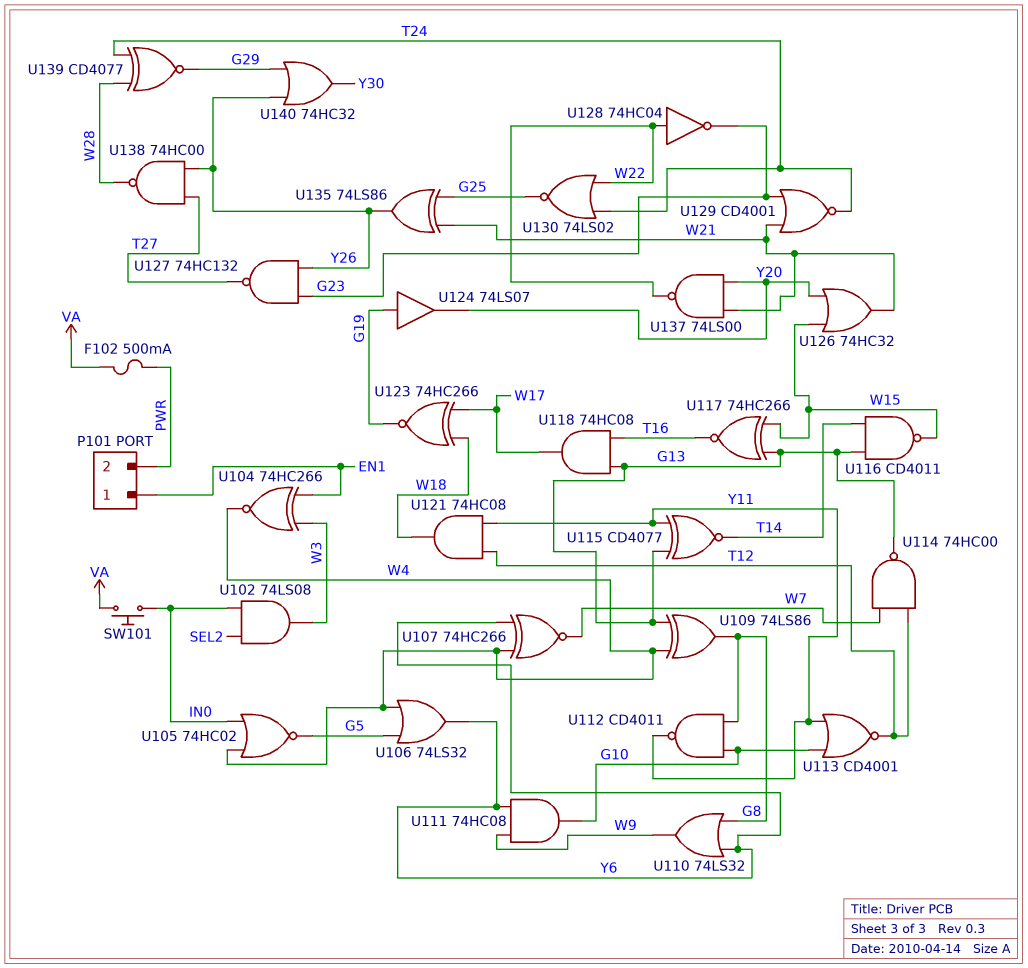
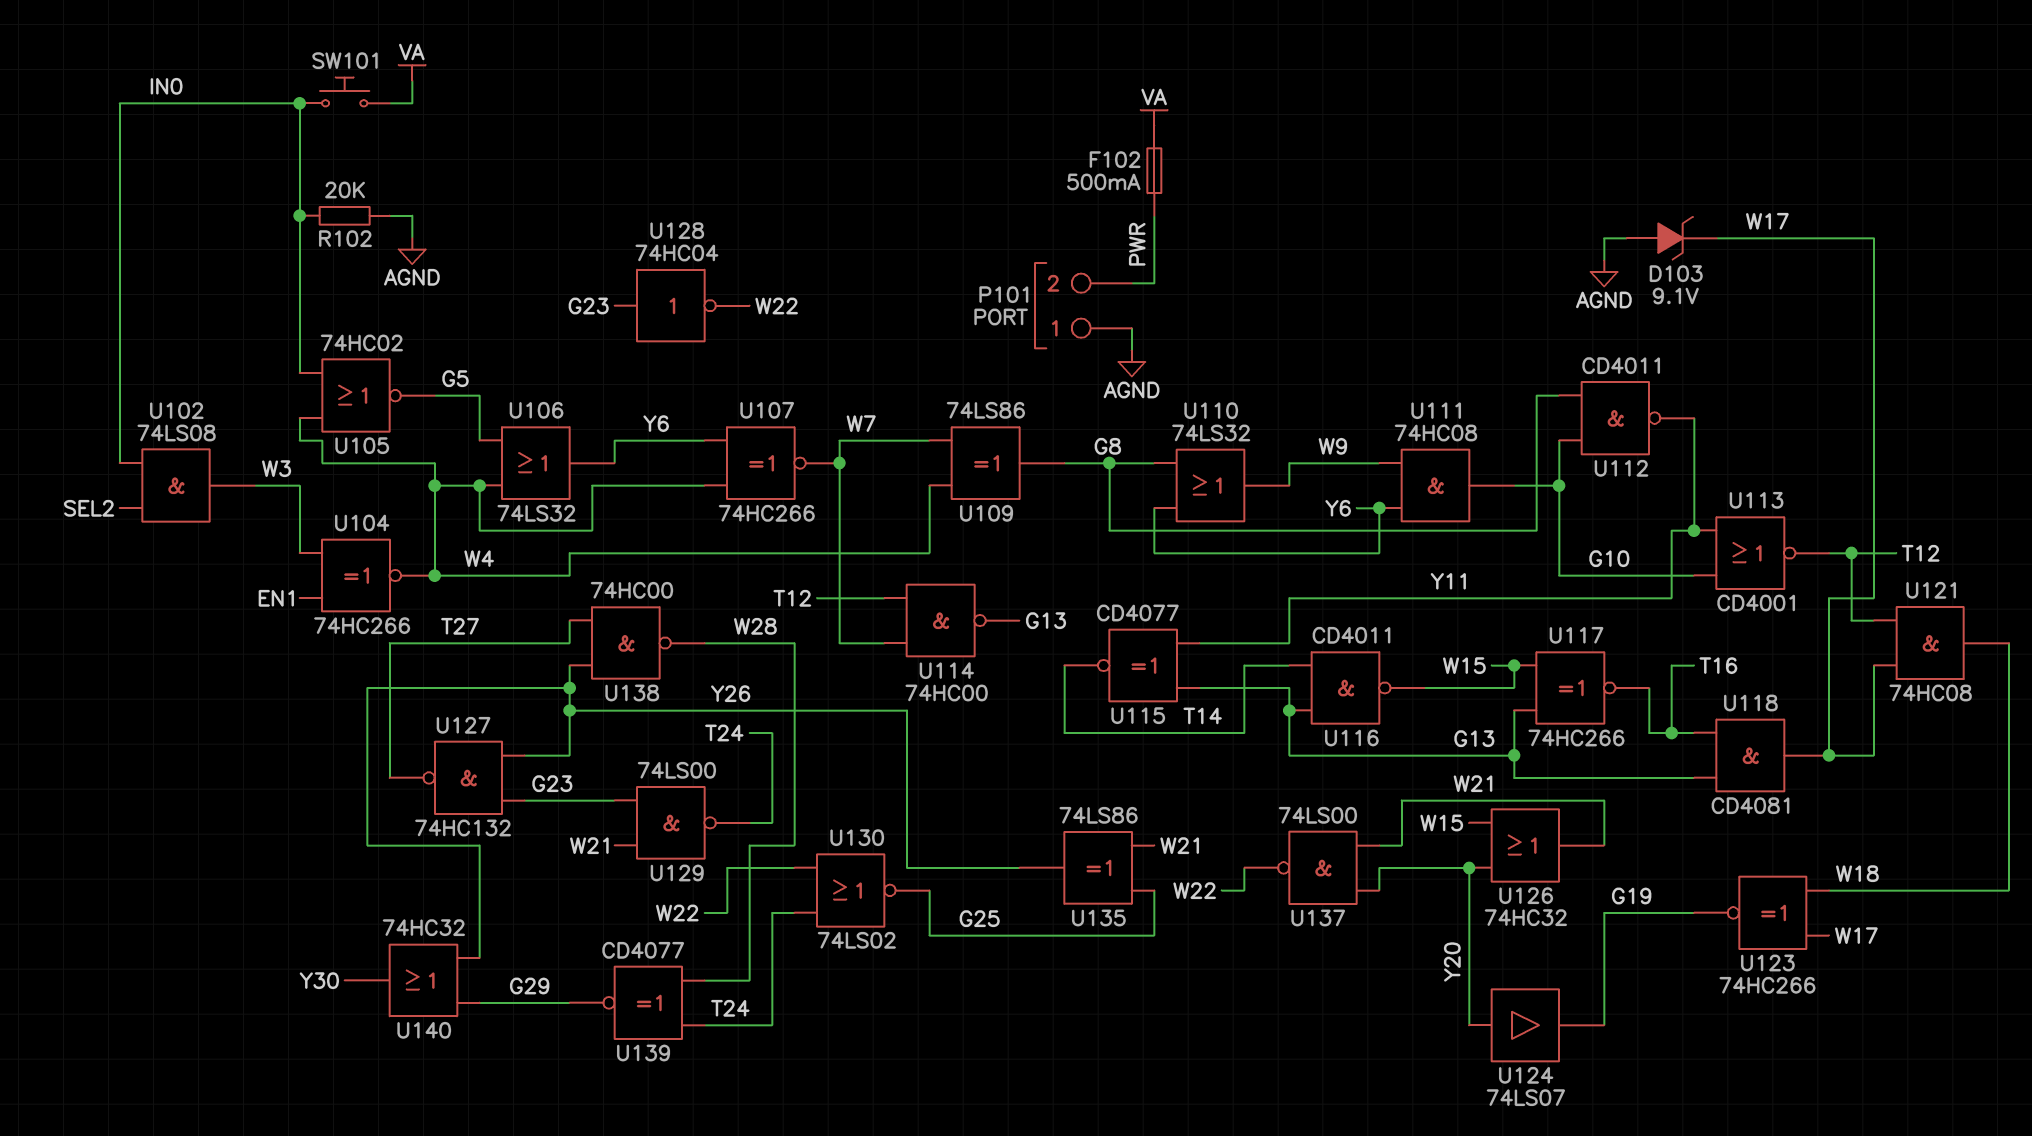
D103: none -> zener 9.1V (A AGND, K W17)
P101 pin 1: EN1 -> AGND
R102: none -> 20k (AGND, IN0)
U109: XOR 74LS86 (in G13, in W4, out G8) -> XOR 74LS86 (in W4, in W7, out G8)
U118: AND 74HC08 (in G13, in T16, out W17) -> AND CD4081 (in G13, in T16, out W17)
U121: AND 74HC08 (in T12, in Y11, out W18) -> AND 74HC08 (in T12, in W17, out W18)
U124: buffer 74LS07 (in G19, out Y20) -> buffer 74LS07 (in Y20, out G19)
U128: NOT 74HC04 (in W22, out G23) -> NOT 74HC04 (in G23, out W22)
U129: NOR CD4001 (in G23, in W21, out T24) -> NAND 74LS00 (in G23, in W21, out T24)

